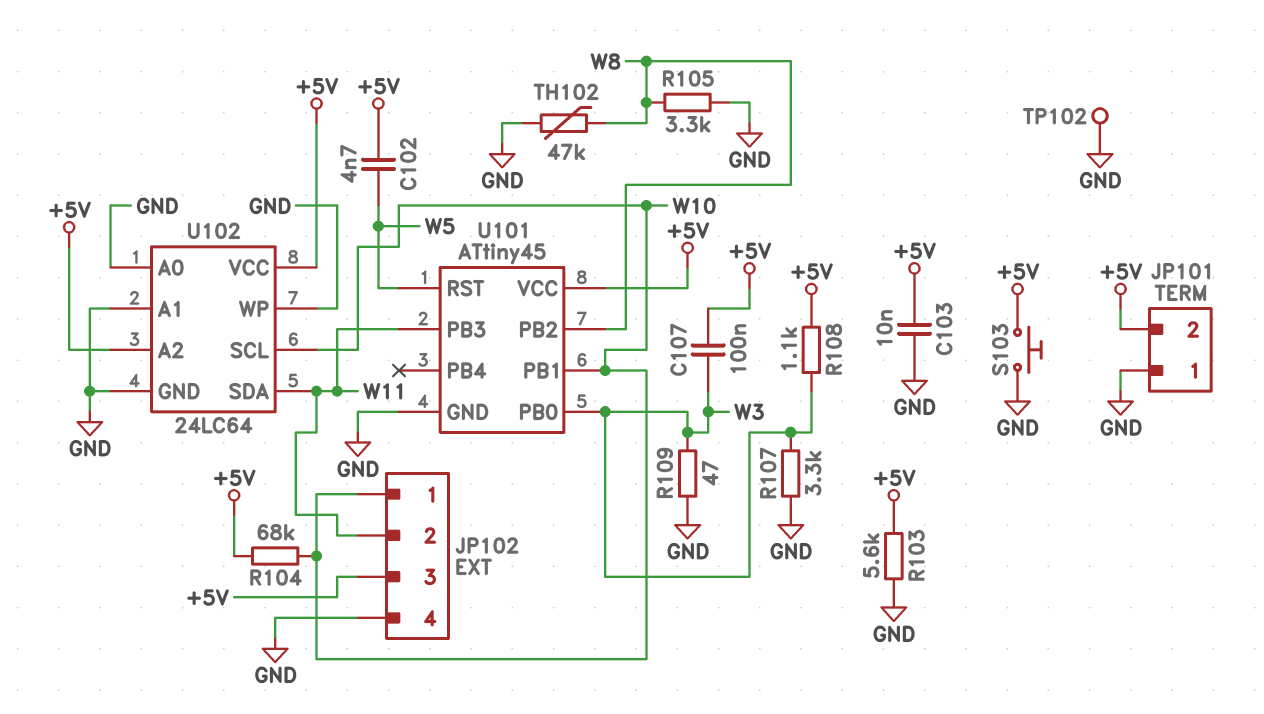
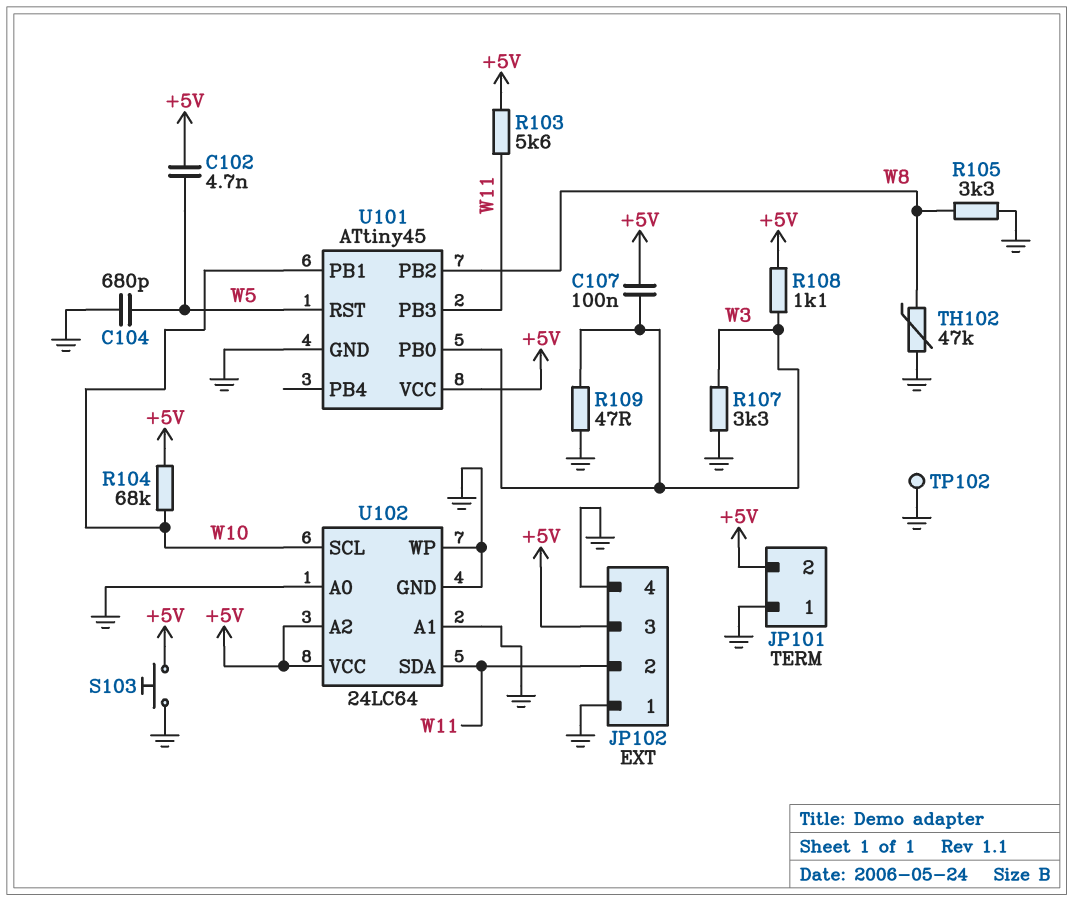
C103: 10nF (+5V, GND) -> none
C104: none -> 680pF (GND, W5)
JP102 pin 1: W10 -> GND
R103: 5.6k (+5V, GND) -> 5.6k (+5V, W11)

